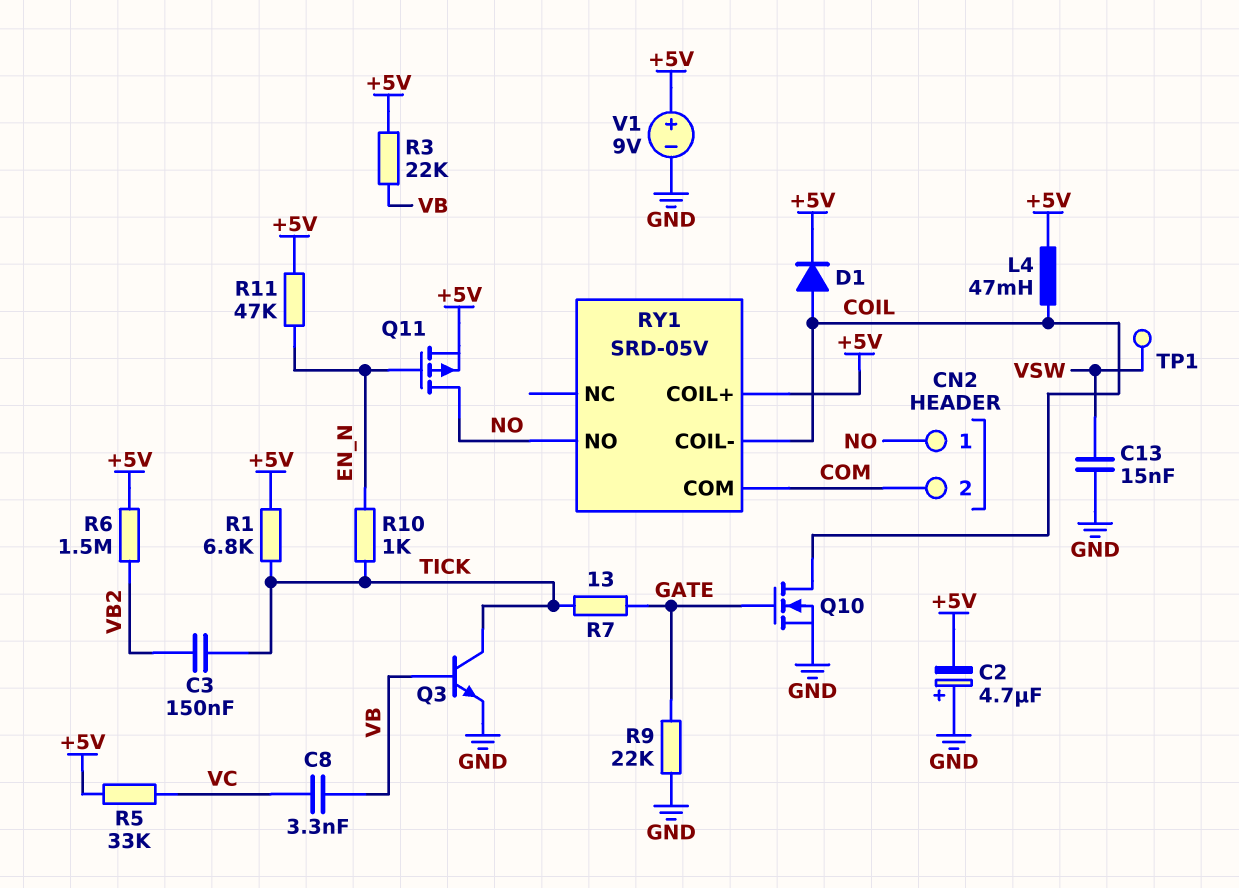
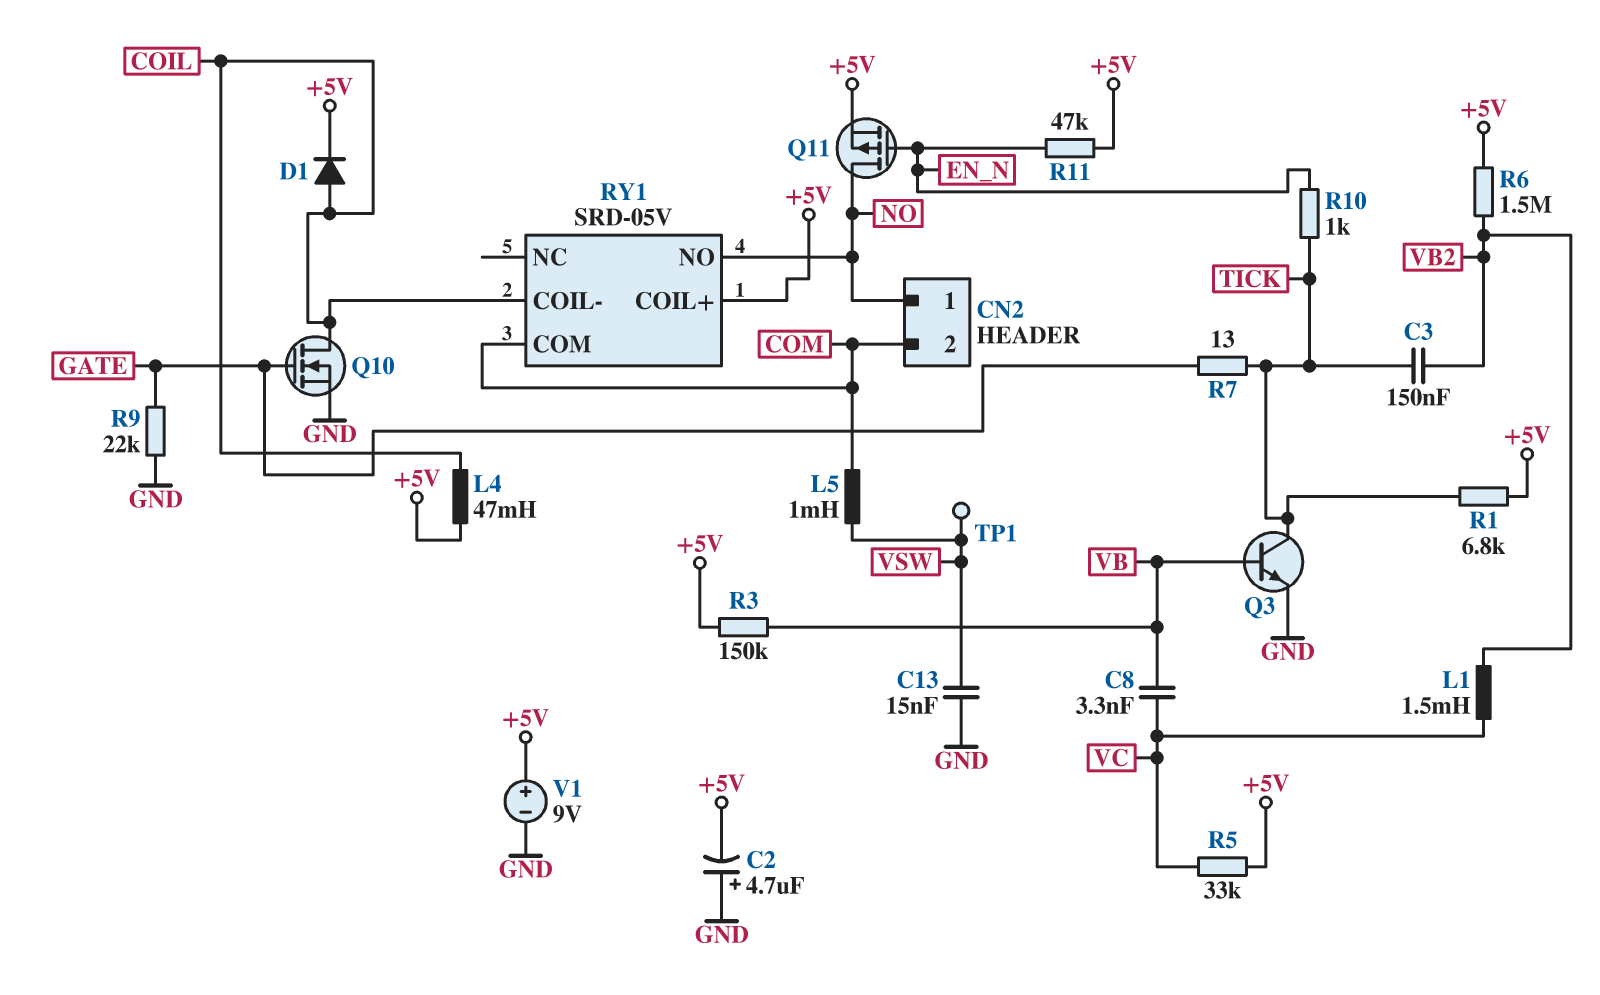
L1: none -> 1.5mH (VB2, VC)
L5: none -> 1mH (COM, VSW)
R3: 22k (+5V, VB) -> 150k (+5V, VB)

